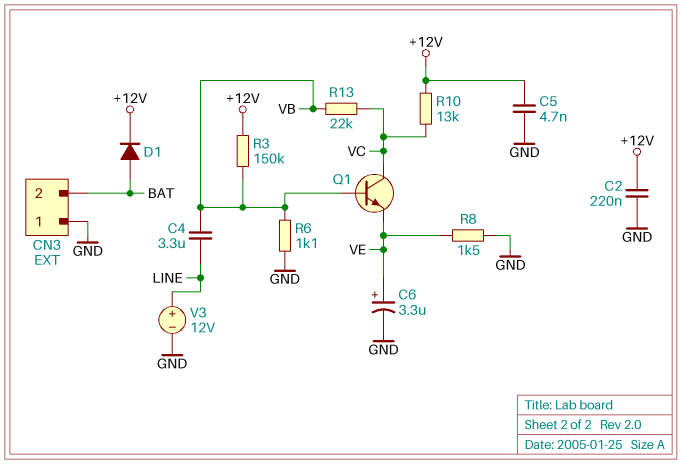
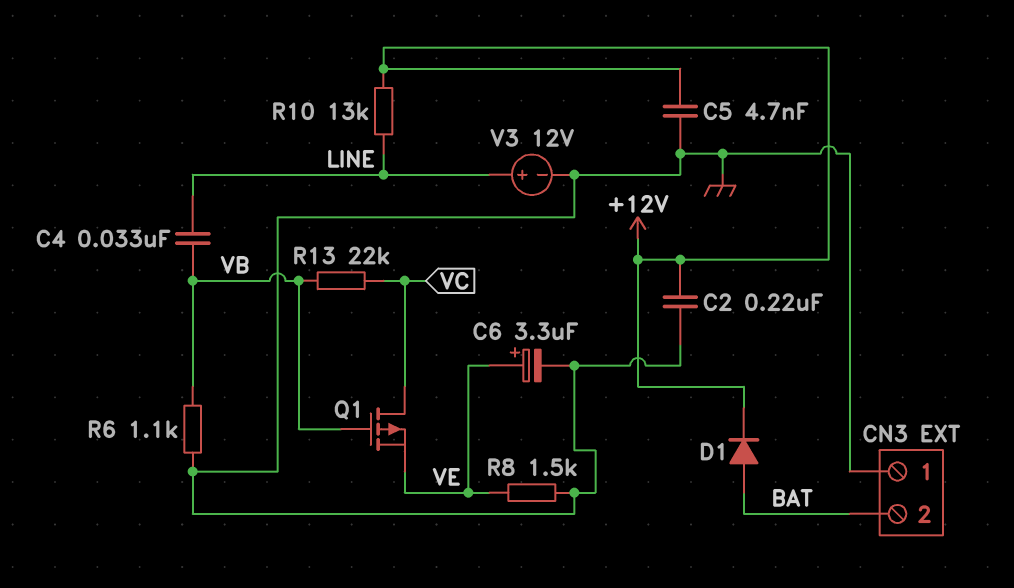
C4: 3.3uF (LINE, VB) -> 33nF (LINE, VB)
Q1: NPN (B VB, C VC, E VE) -> PMOS (G VB, D VC, S VE)
R3: 150k (+12V, VB) -> none
R10: 13k (+12V, VC) -> 13k (+12V, LINE)

